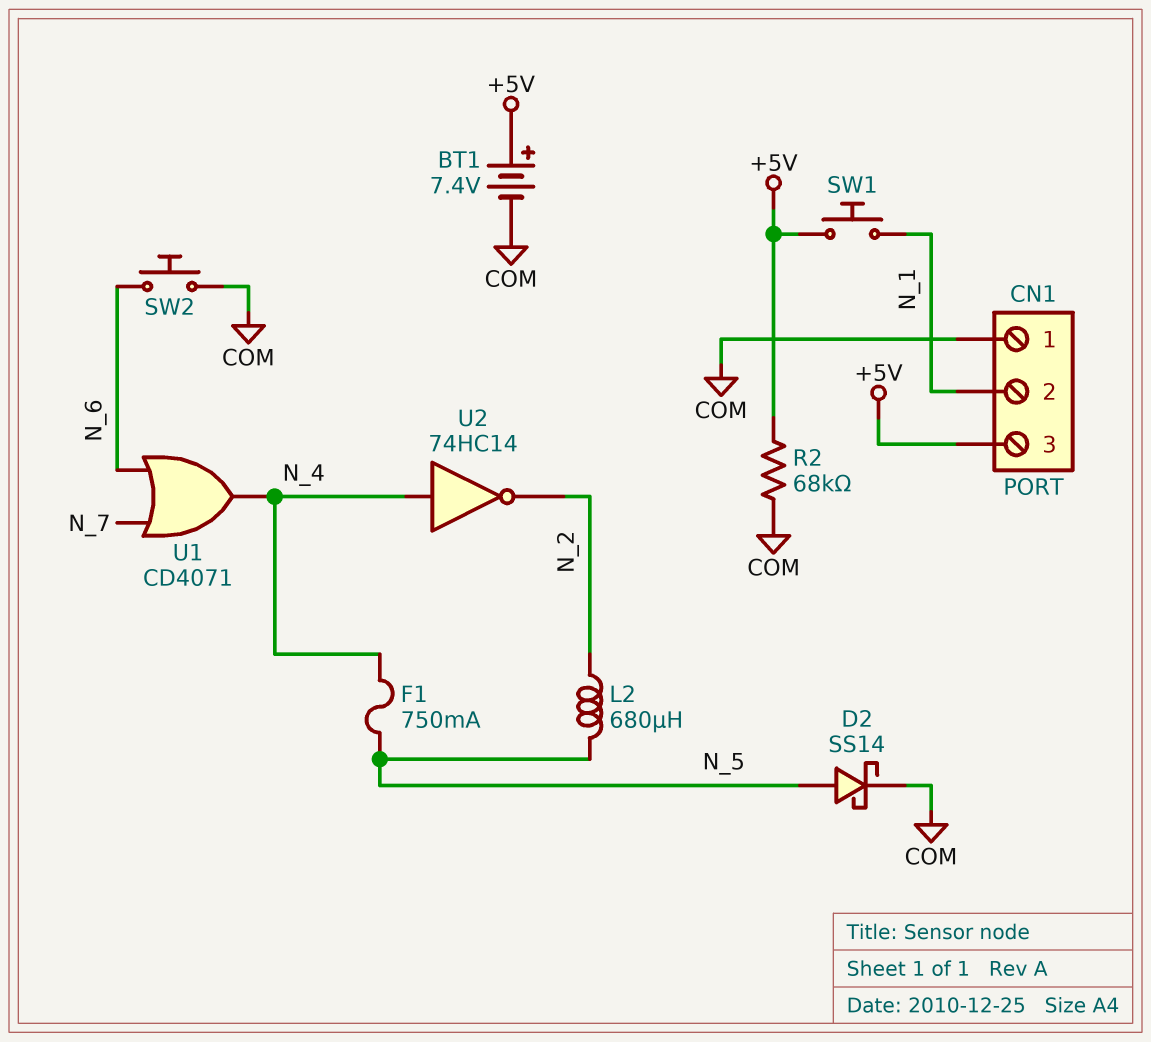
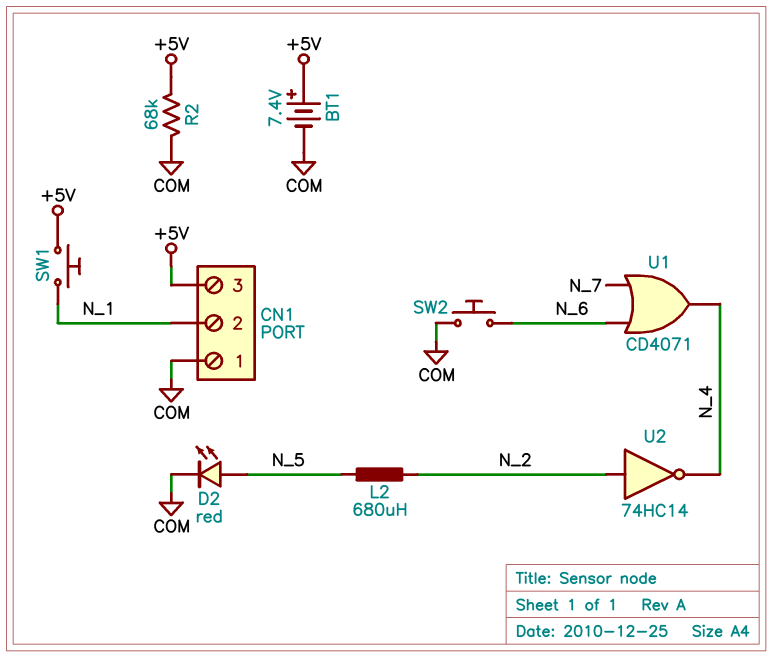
D2: schottky SS14 (A N_5, K COM) -> LED red (A N_5, K COM)
F1: 750mA (N_4, N_5) -> none
U2: NOT 74HC14 (in N_4, out N_2) -> NOT 74HC14 (in N_2, out N_4)

